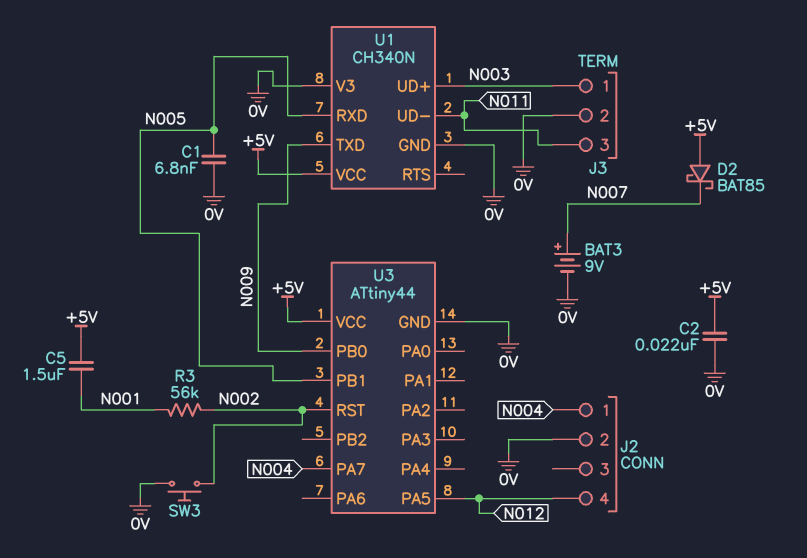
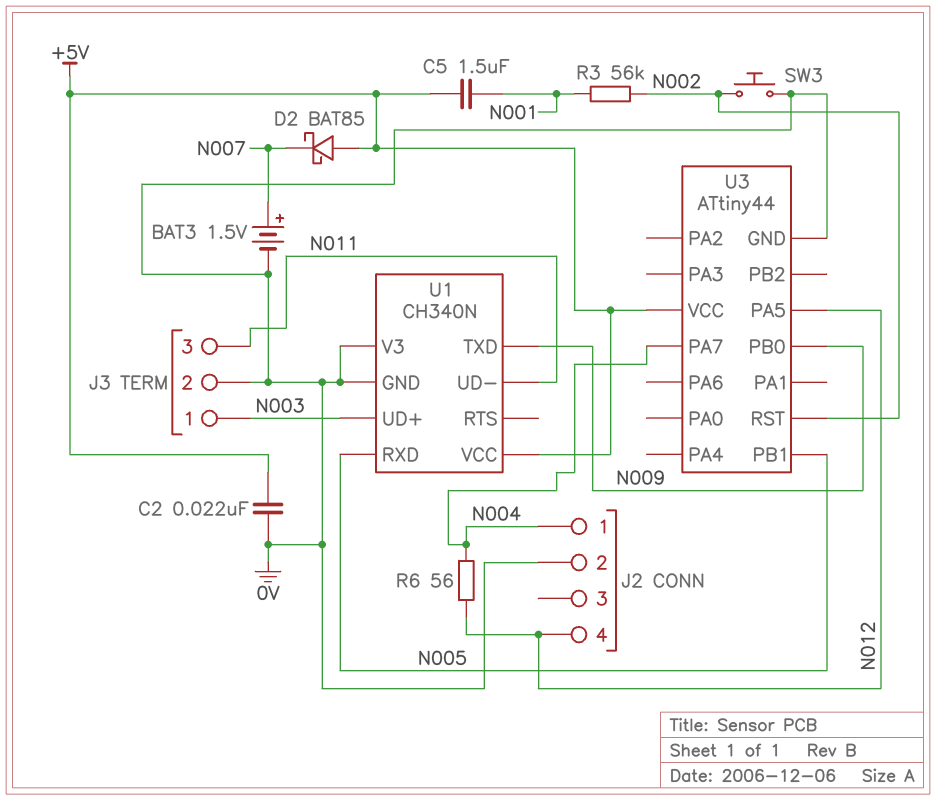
BAT3: 9V (plus N007, minus 0V) -> 1.5V (plus N007, minus 0V)
C1: 6.8nF (0V, N005) -> none
R6: none -> 56 (N004, N012)

